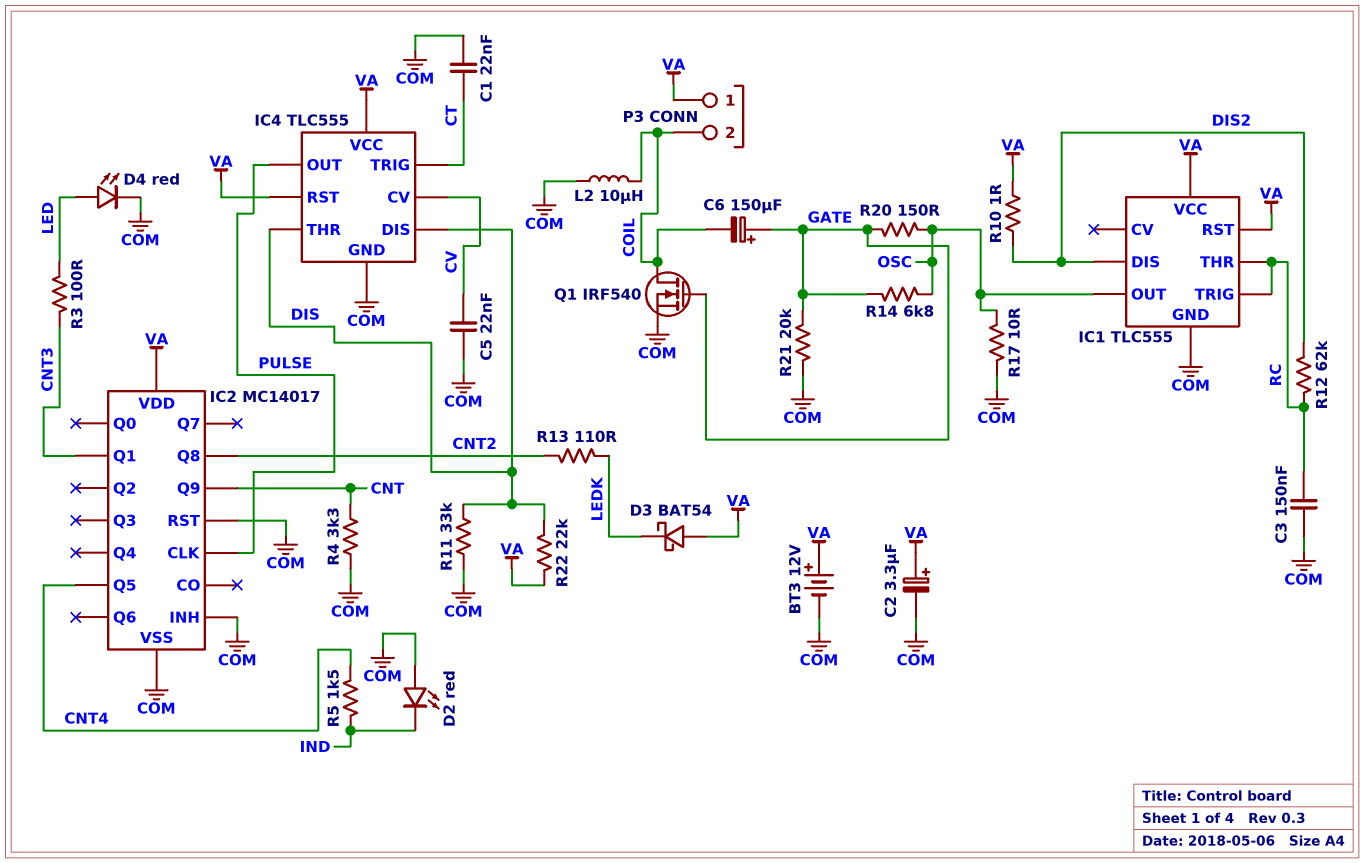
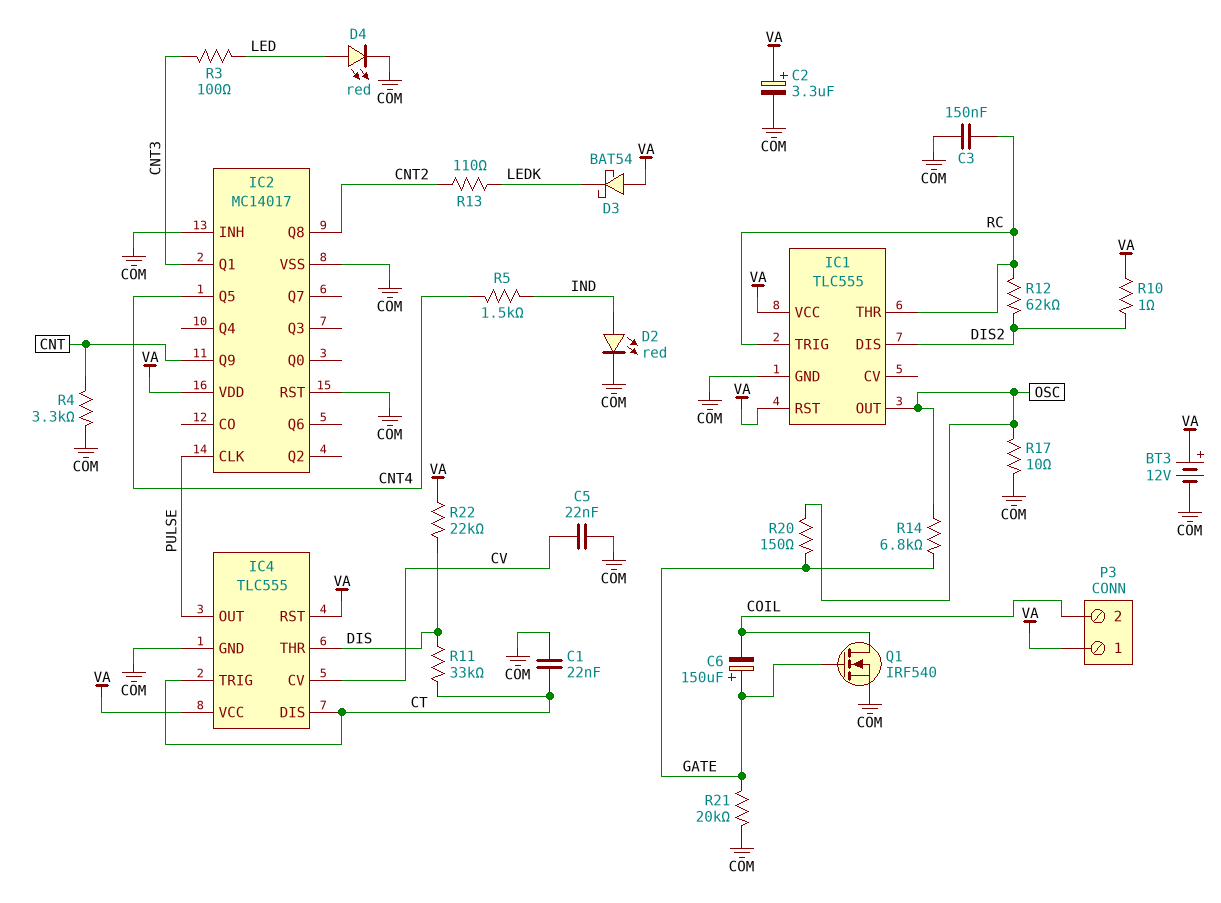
D2: LED red (A COM, K IND) -> LED red (A IND, K COM)
IC4 pin DIS: DIS -> CT
L2: 10uH (COIL, COM) -> none
R11: 33k (COM, DIS) -> 33k (CT, DIS)

